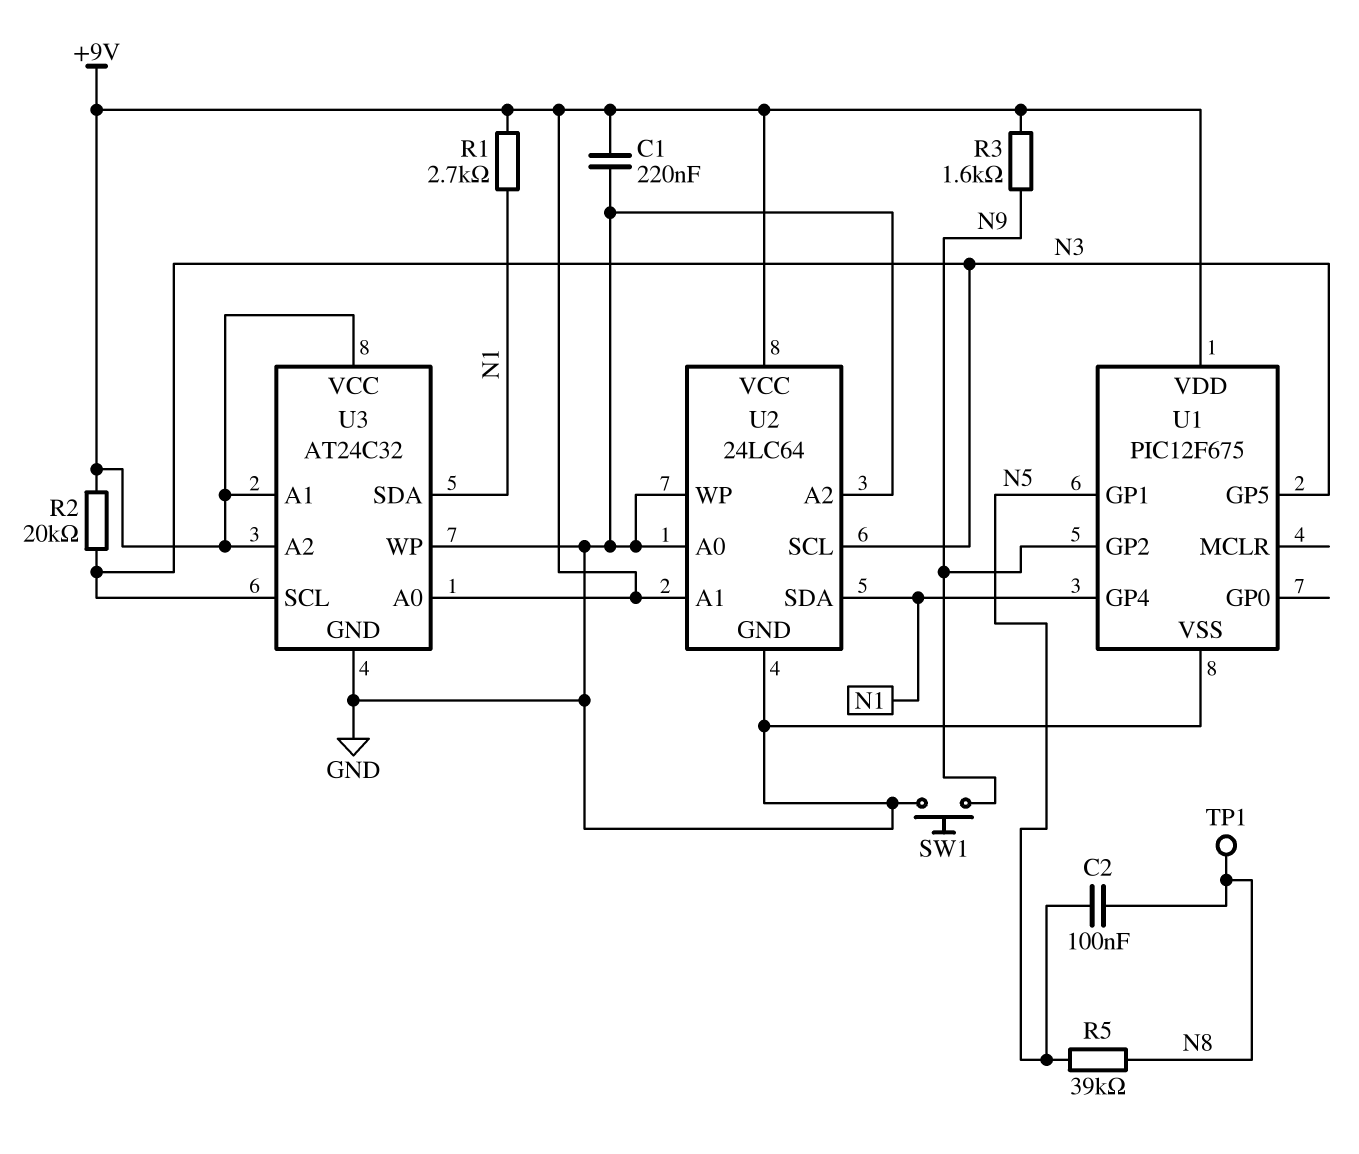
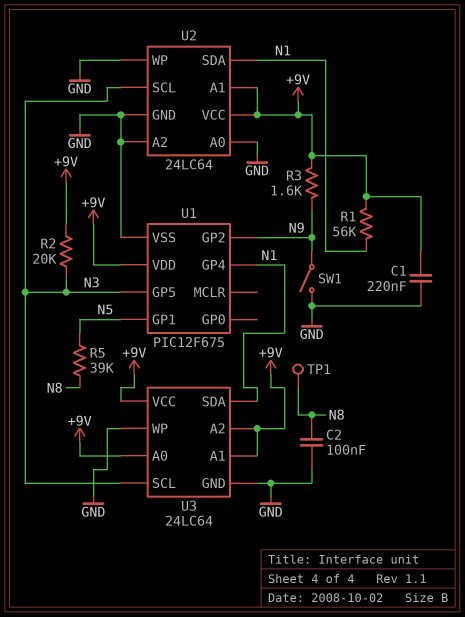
C2: 100nF (N5, N8) -> 100nF (GND, N8)
R1: 2.7k (+9V, N1) -> 56k (+9V, N1)
SW1: button (GND, N9) -> switch (GND, N9)
U3: AT24C32 -> 24LC64

